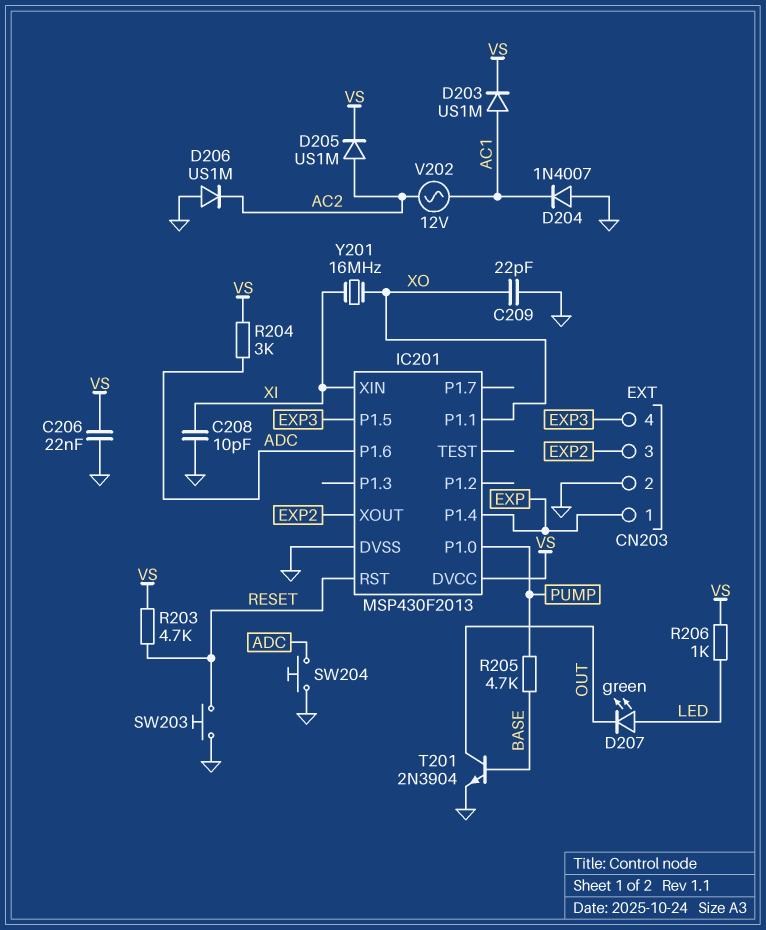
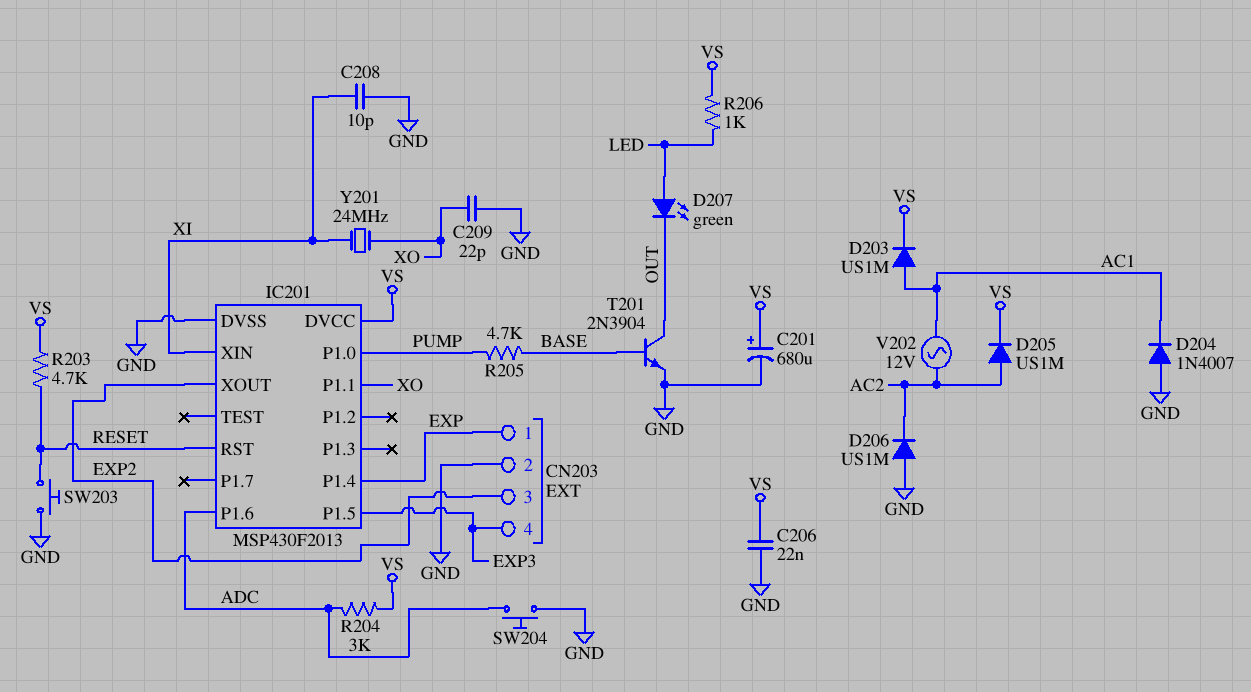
C201: none -> 680uF (plus VS, minus GND)
Y201: 16MHz (XI, XO) -> 24MHz (XI, XO)

